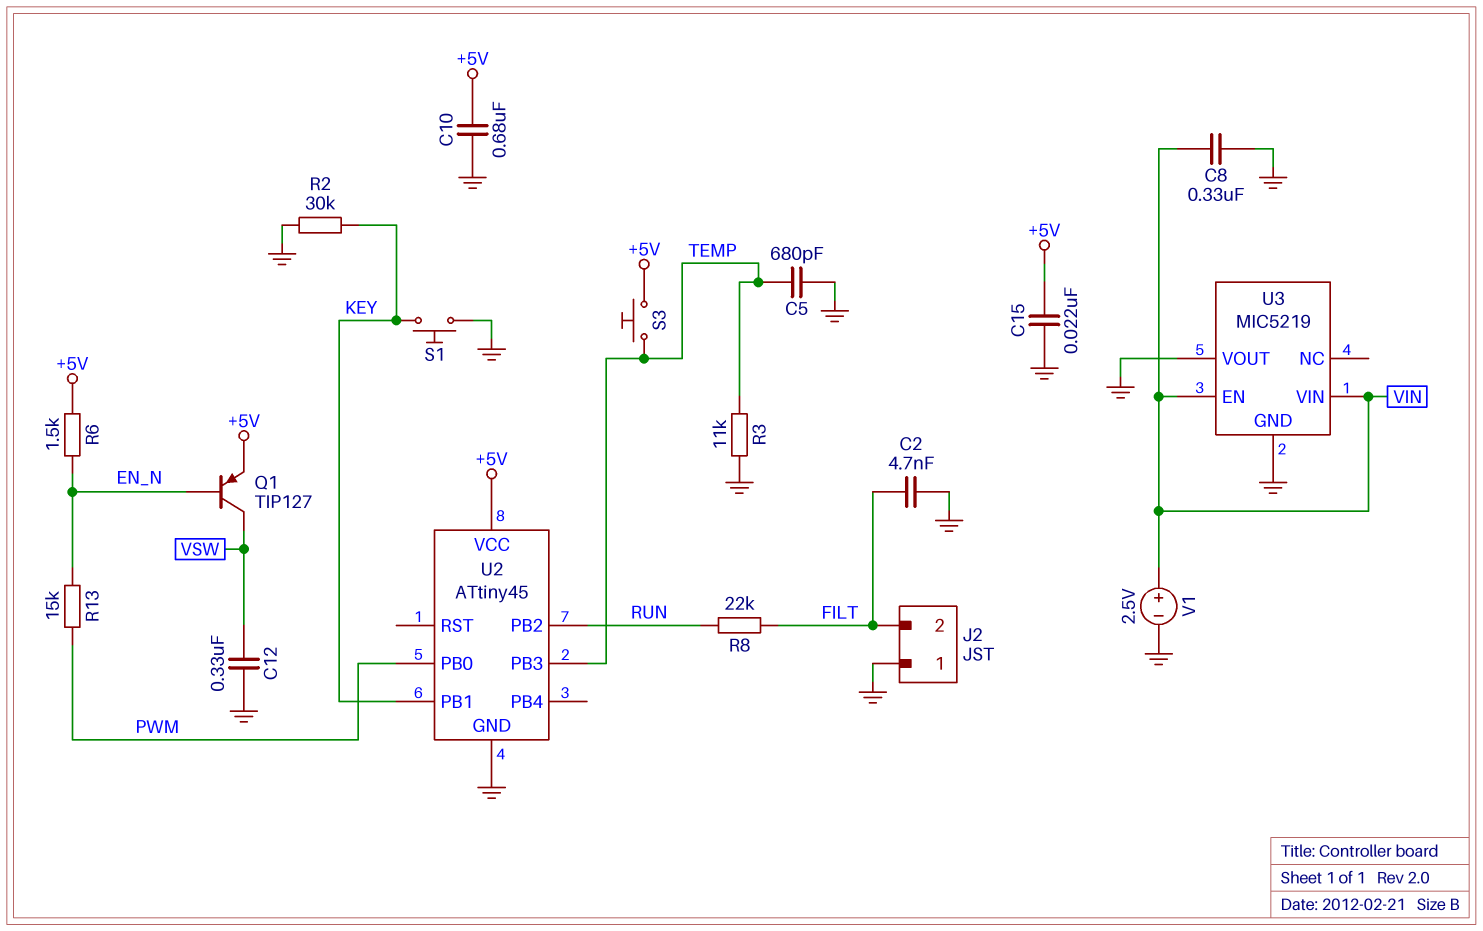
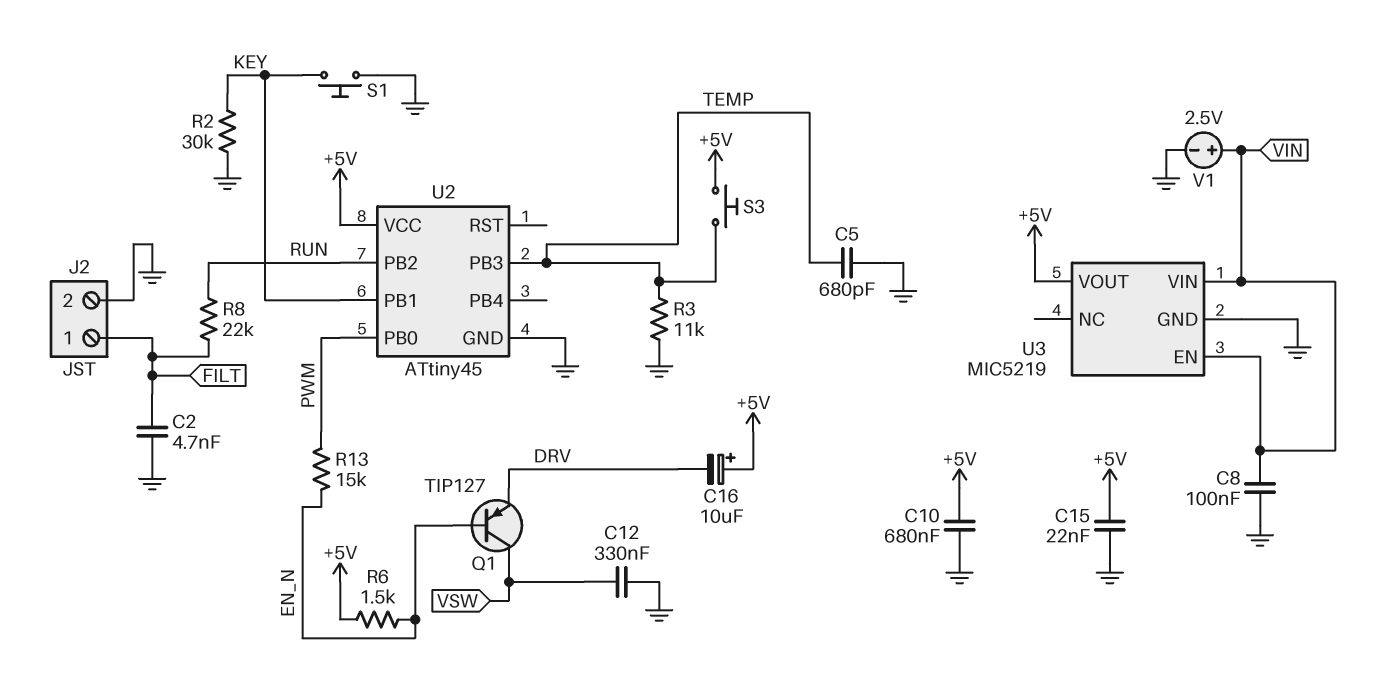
C8: 330nF (GND, VIN) -> 100nF (GND, VIN)
C16: none -> 10uF (plus +5V, minus DRV)
J2 pin 1: GND -> FILT
J2 pin 2: FILT -> GND
Q1: PNP TIP127 (B EN_N, C VSW, E +5V) -> PNP TIP127 (B EN_N, C VSW, E DRV)
U3 pin VOUT: GND -> +5V

